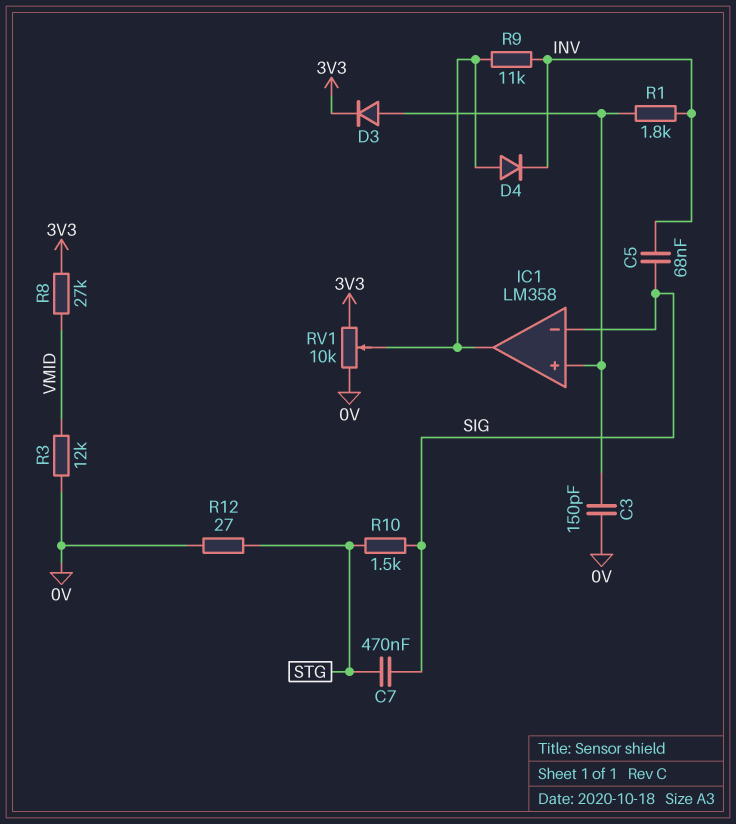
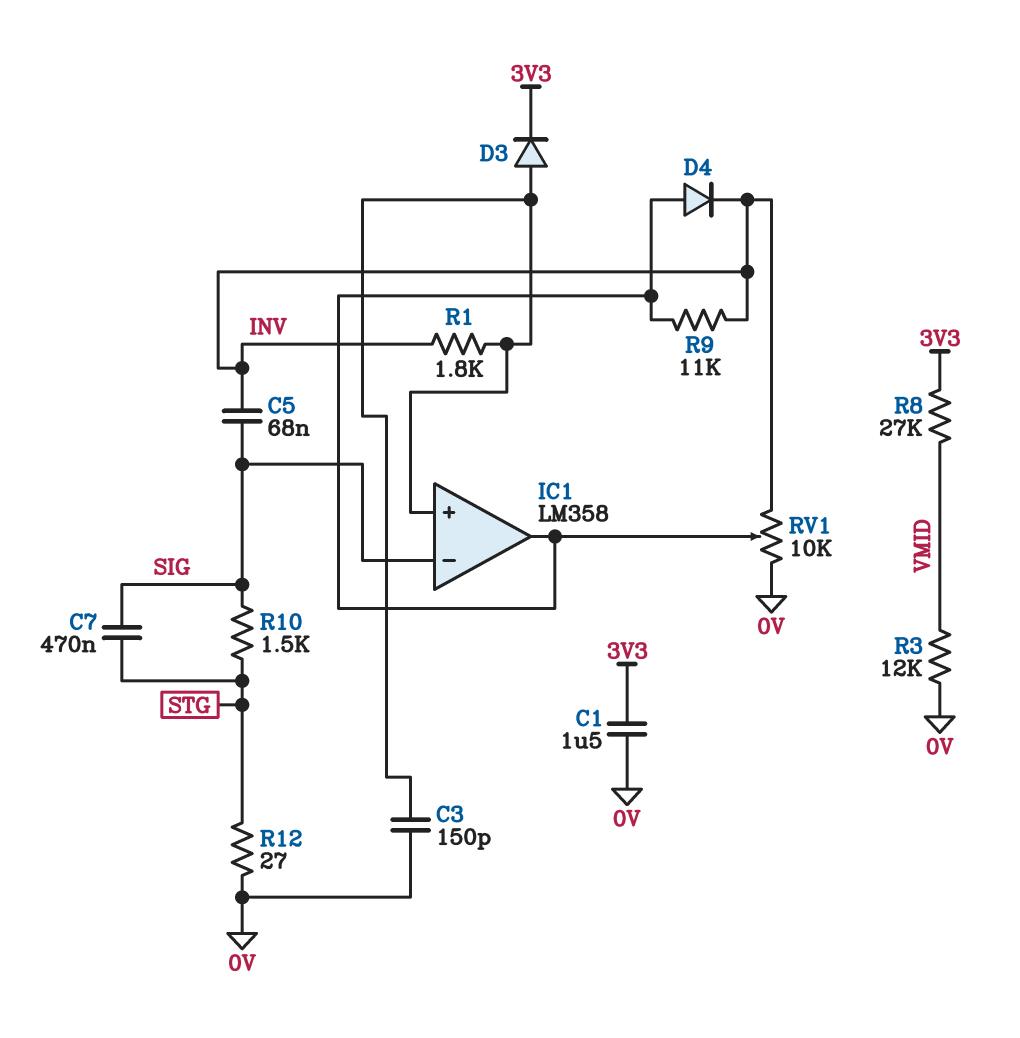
C1: none -> 1.5uF (0V, 3V3)
RV1: 10k (0V, 3V3, wiper IC1/out) -> 10k (0V, INV, wiper IC1/out)

